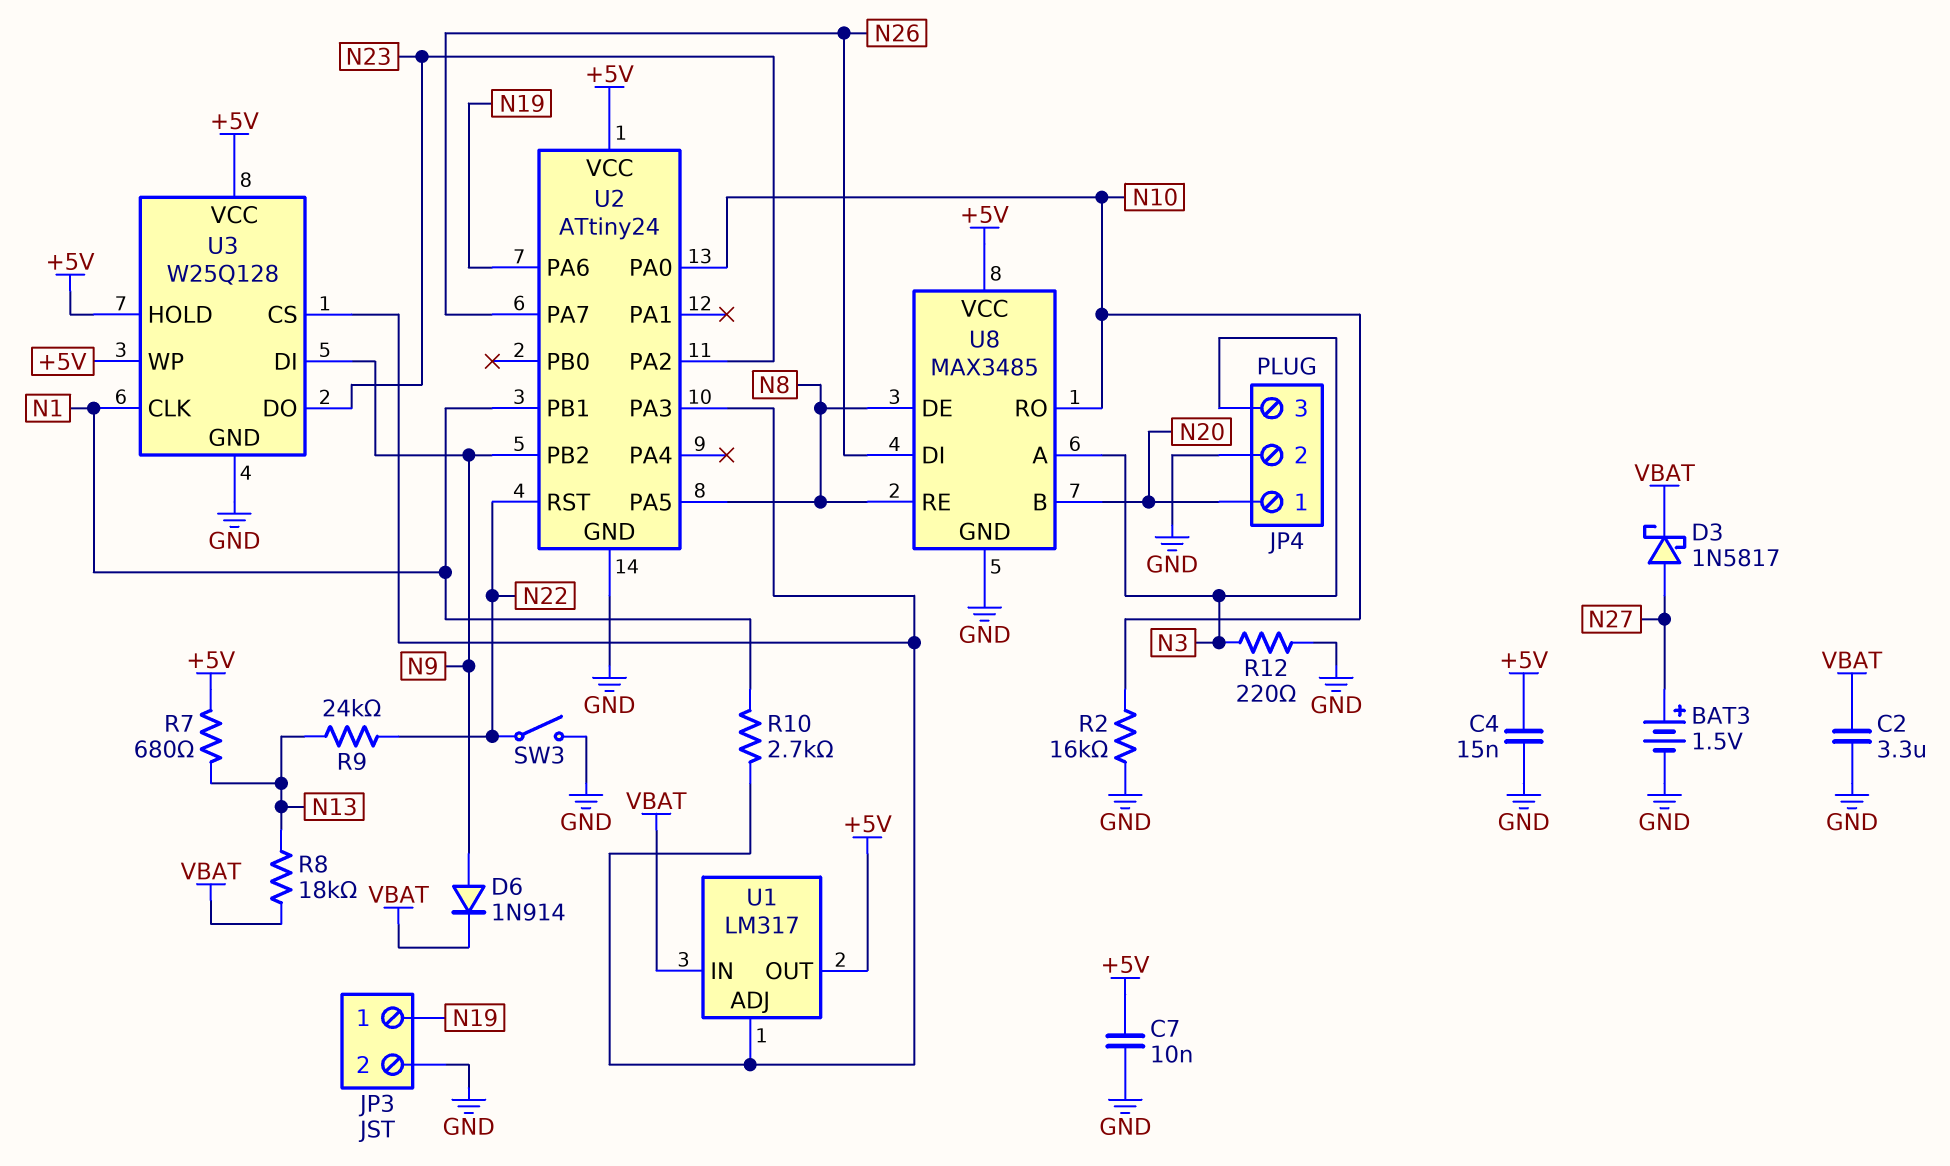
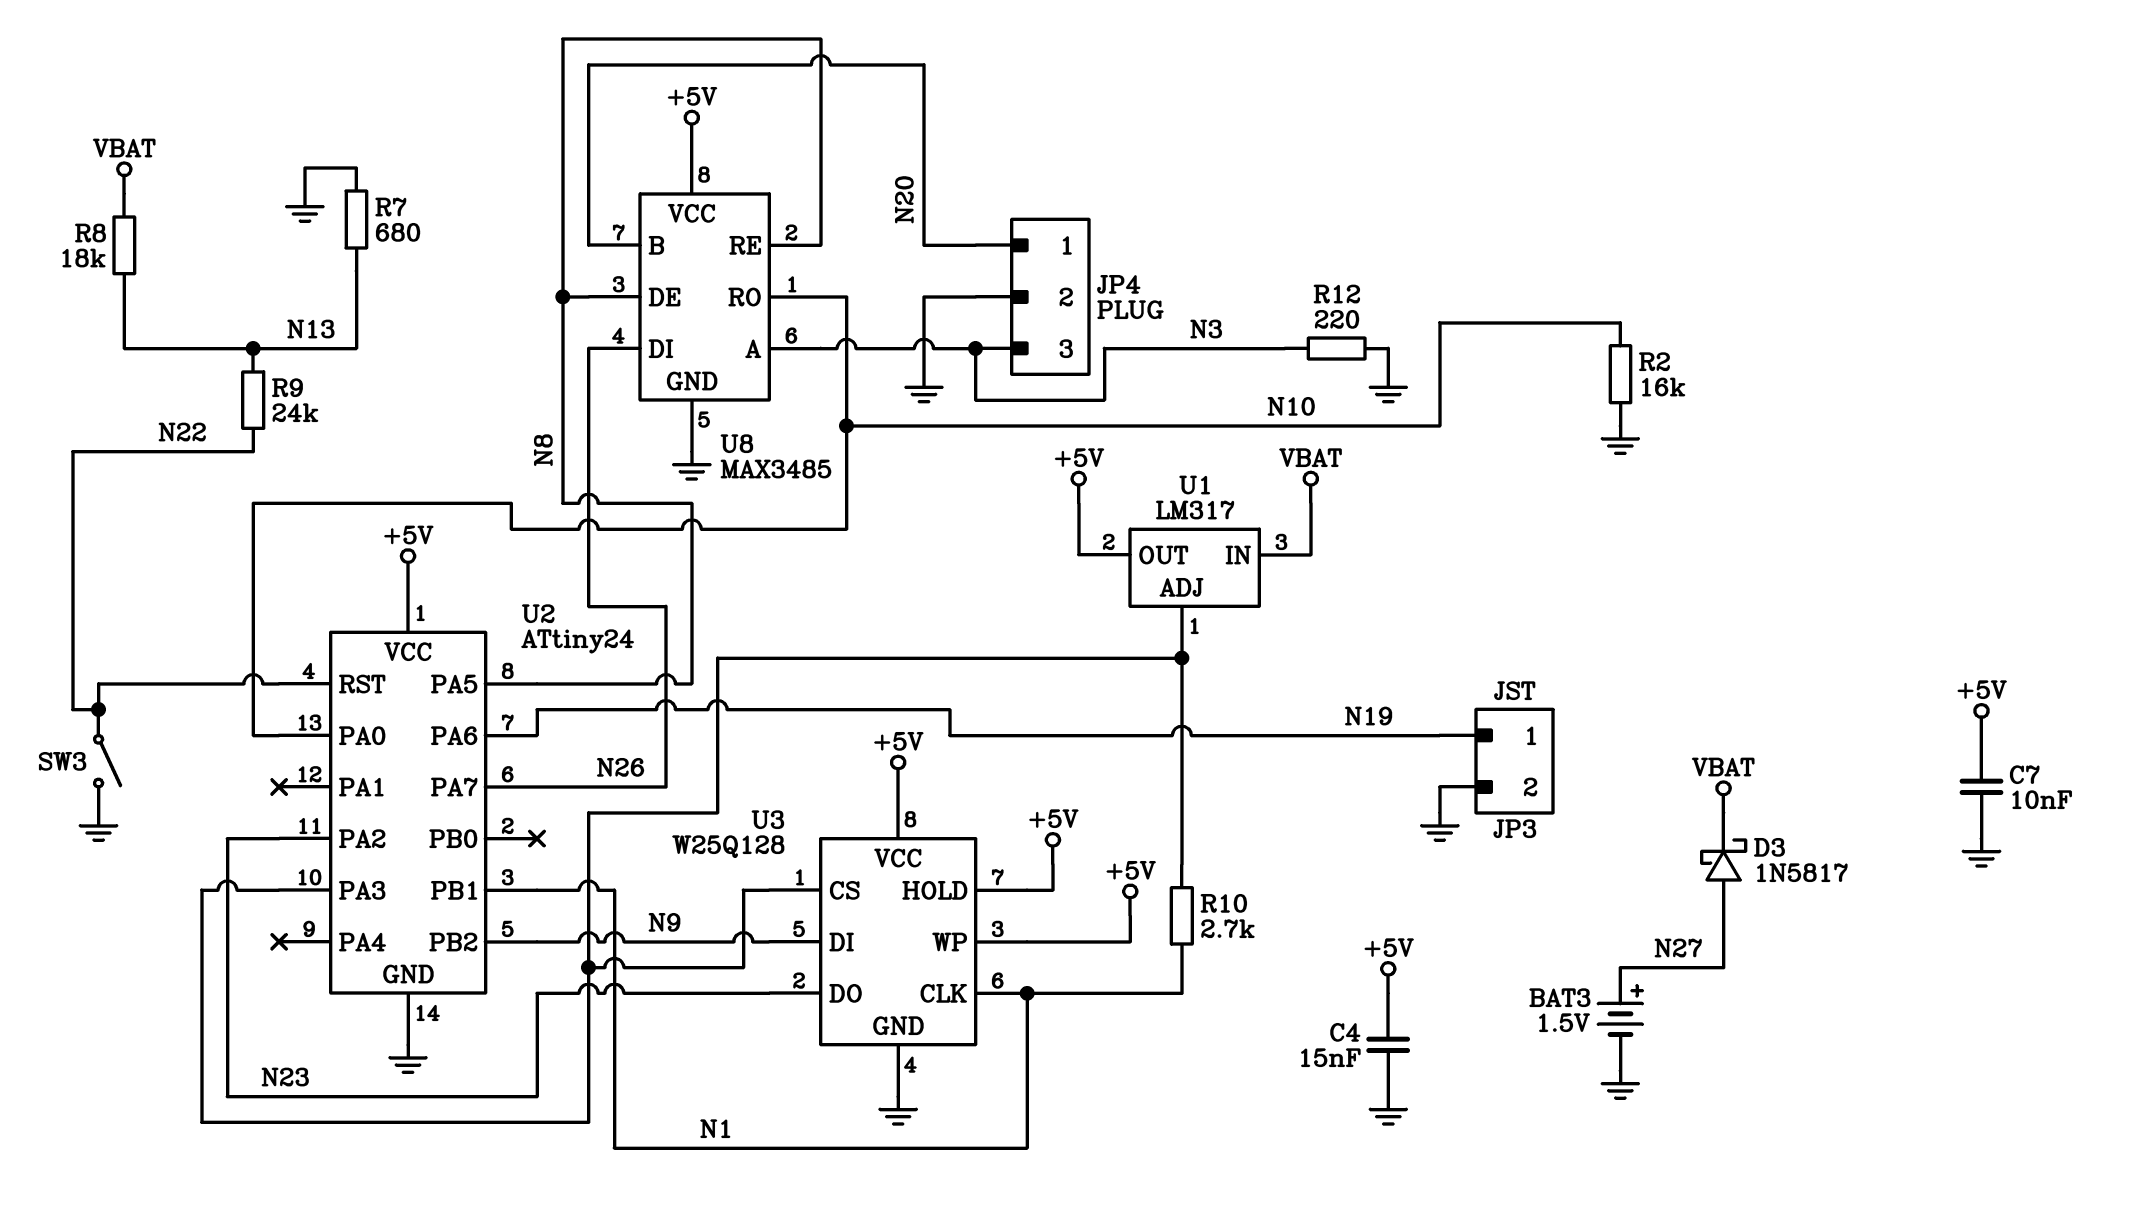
C2: 3.3uF (GND, VBAT) -> none
D6: diode 1N914 (A N9, K VBAT) -> none
R7: 680 (+5V, N13) -> 680 (GND, N13)

